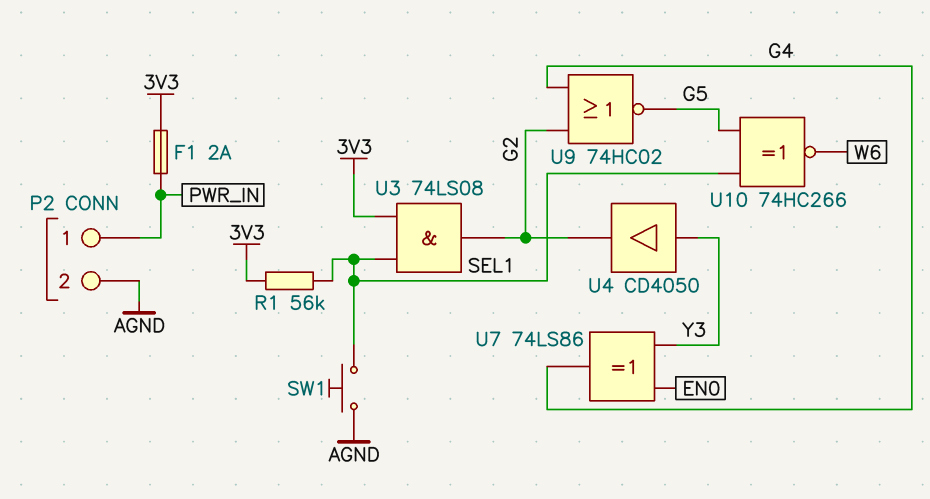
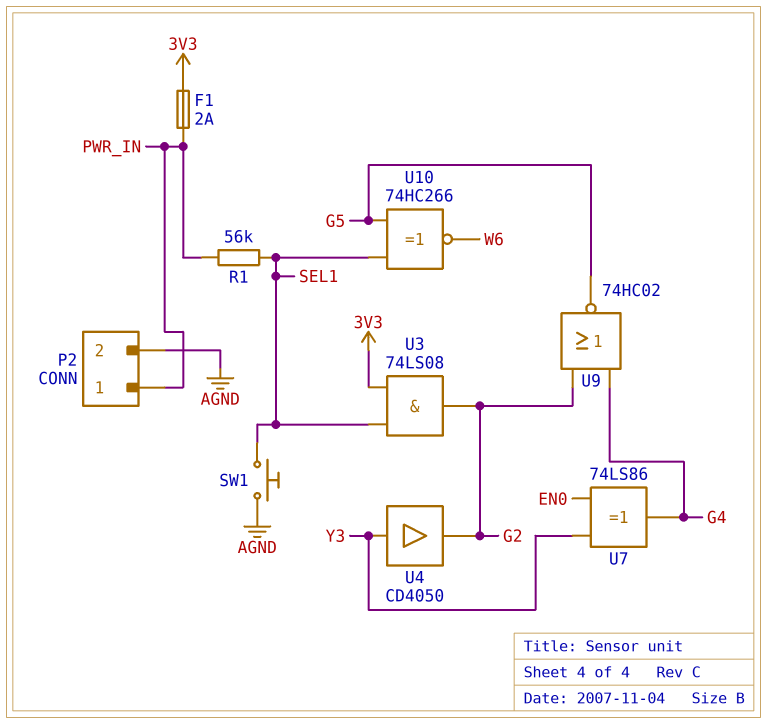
R1: 56k (3V3, SEL1) -> 56k (PWR_IN, SEL1)

